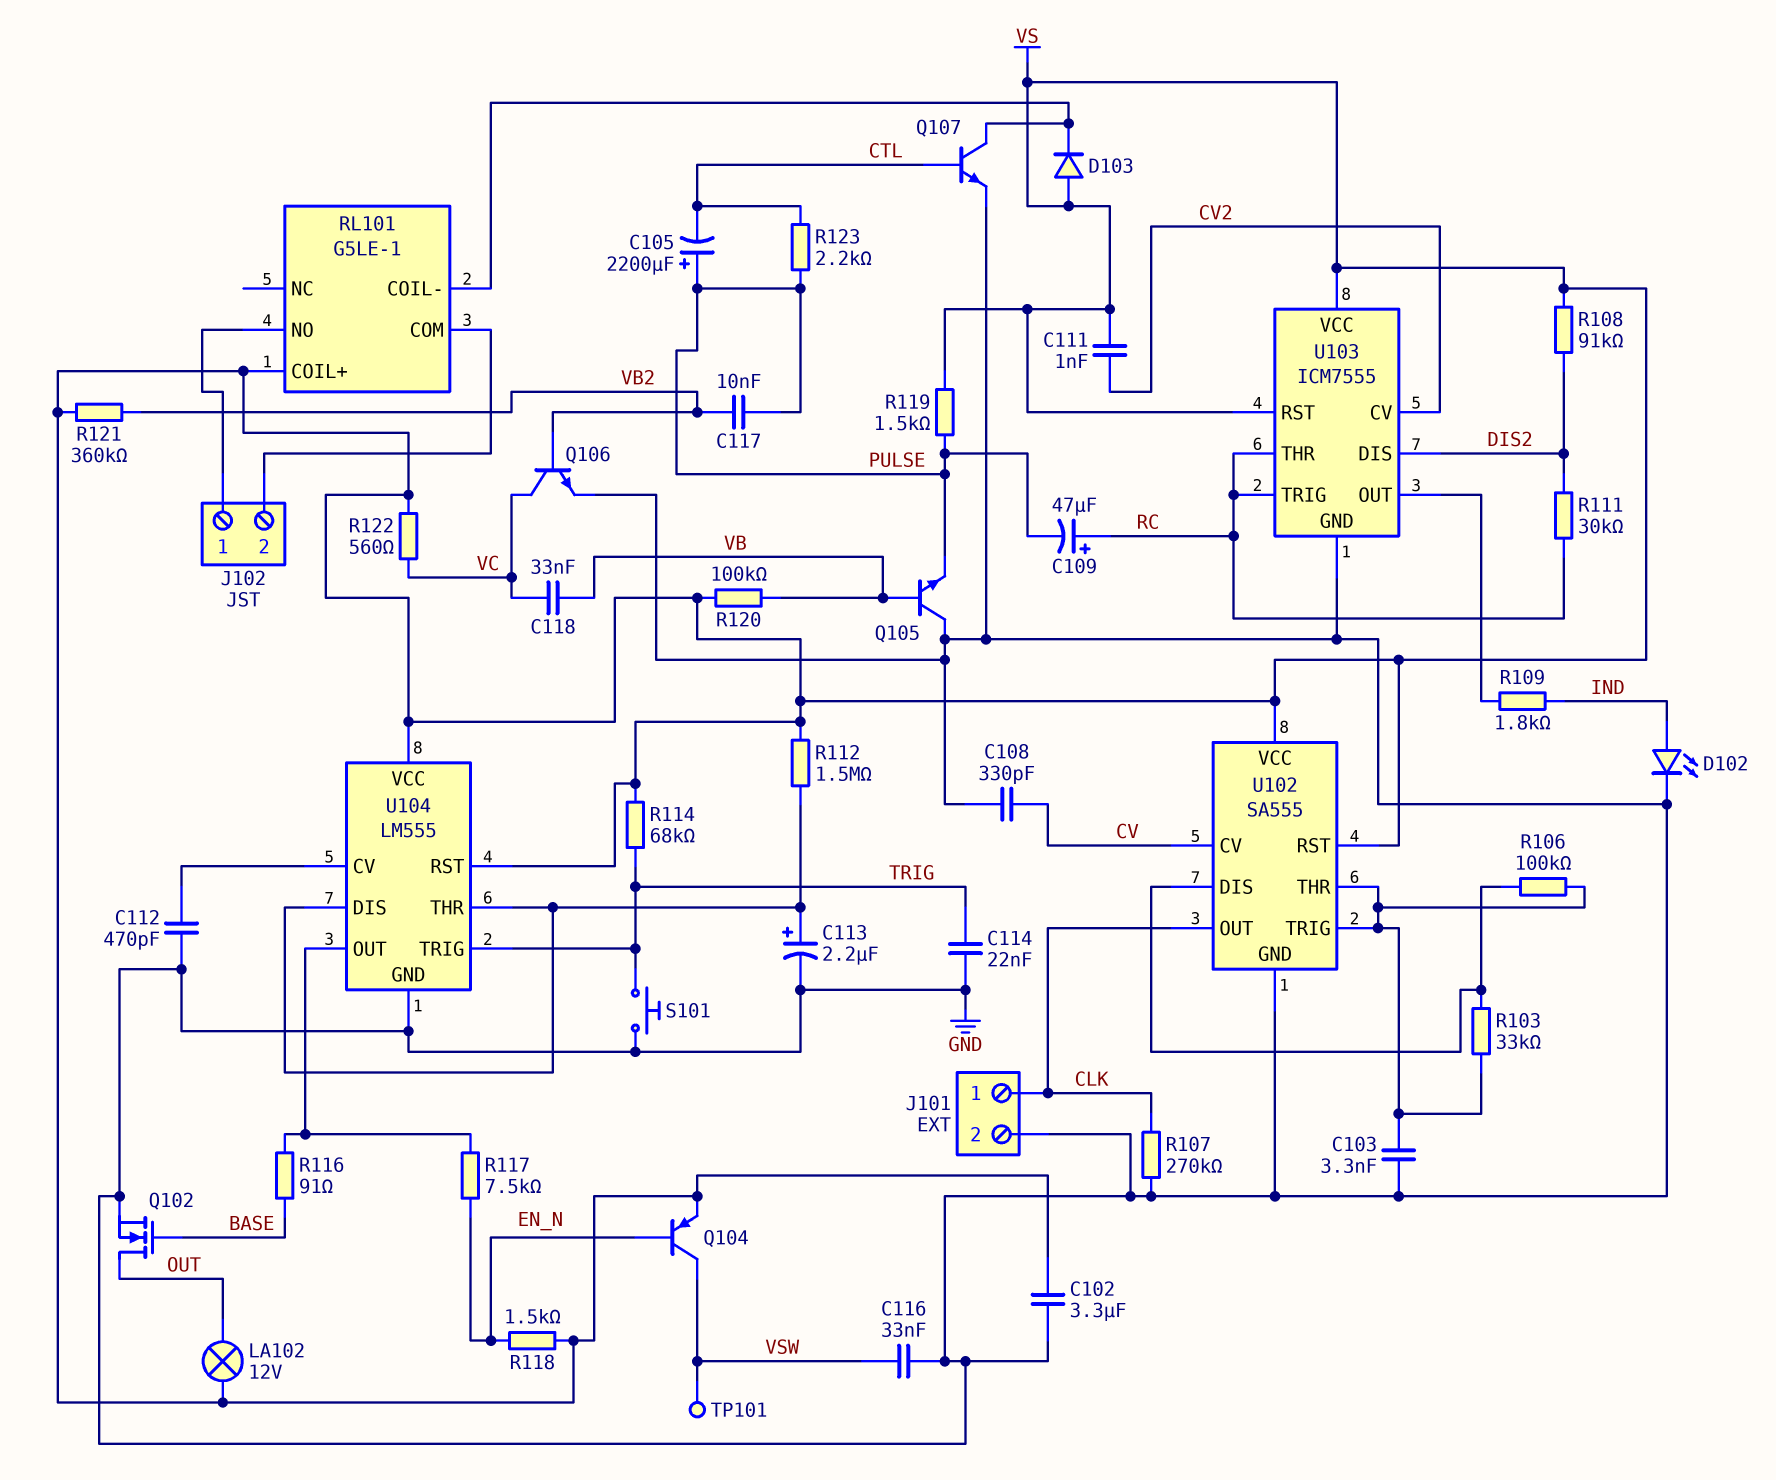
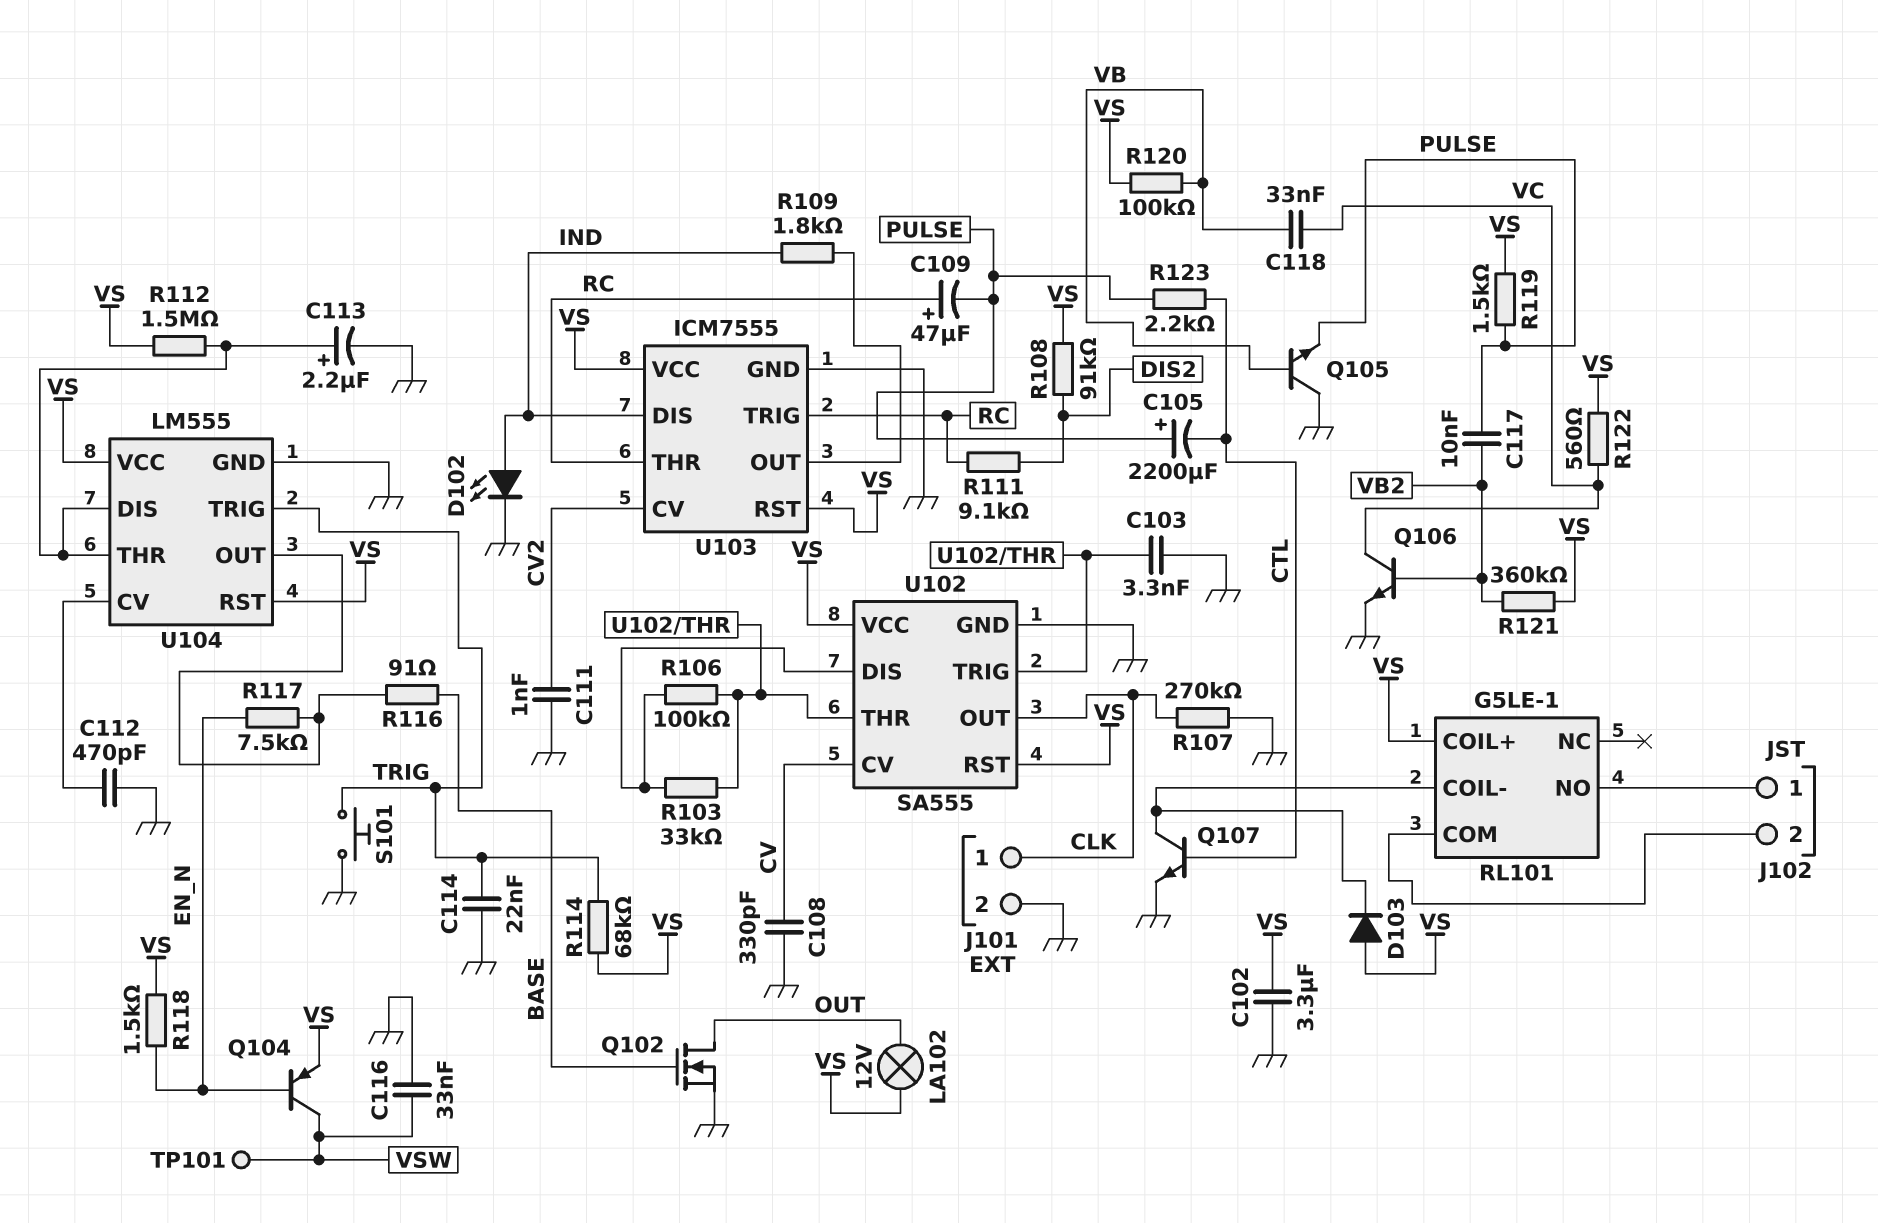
C111: 1nF (CV2, VS) -> 1nF (CV2, GND)
R111: 30k (DIS2, RC) -> 9.1k (DIS2, RC)
U103 pin DIS: DIS2 -> IND

